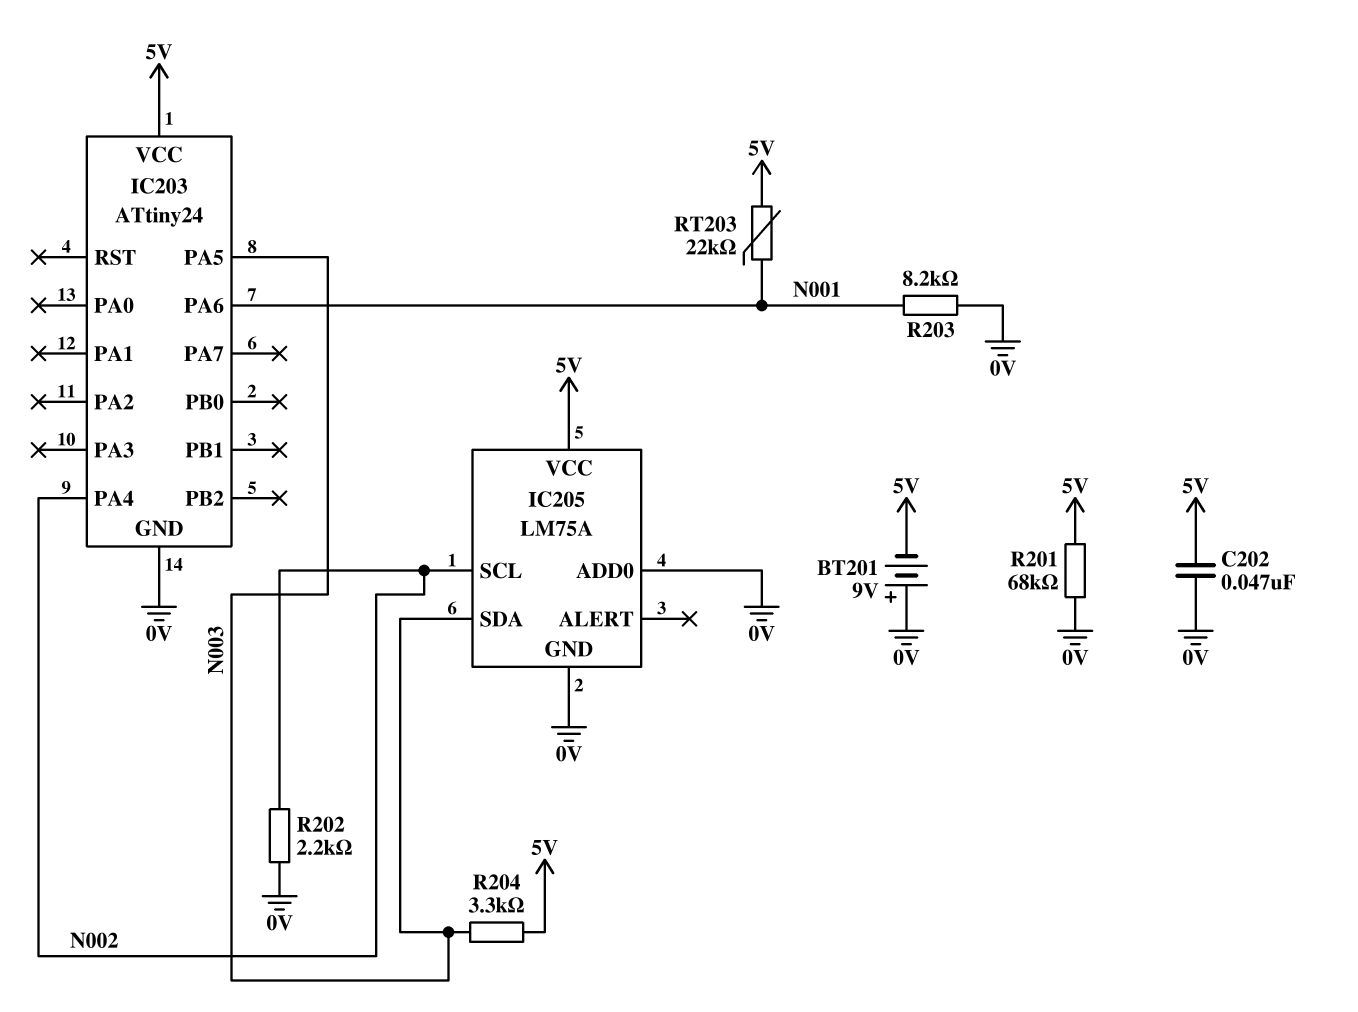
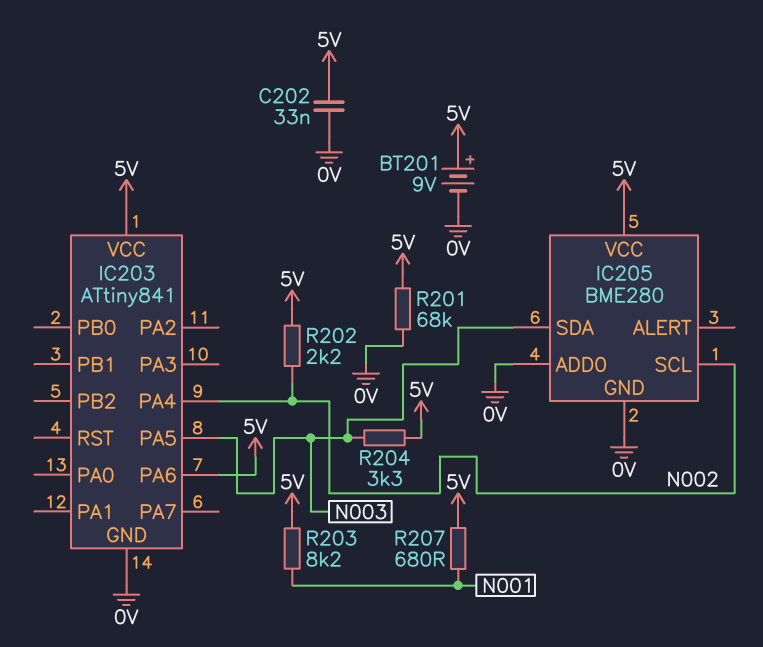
BT201: 9V (plus 0V, minus 5V) -> 9V (plus 5V, minus 0V)
C202: 47nF (0V, 5V) -> 33nF (0V, 5V)
IC203: ATtiny24 -> ATtiny841
IC203 pin PA6: N001 -> 5V
IC205: LM75A -> BME280
R202: 2.2k (0V, N002) -> 2.2k (5V, N002)
R203: 8.2k (0V, N001) -> 8.2k (5V, N001)
R207: none -> 680 (5V, N001)
RT203: 22k (5V, N001) -> none

